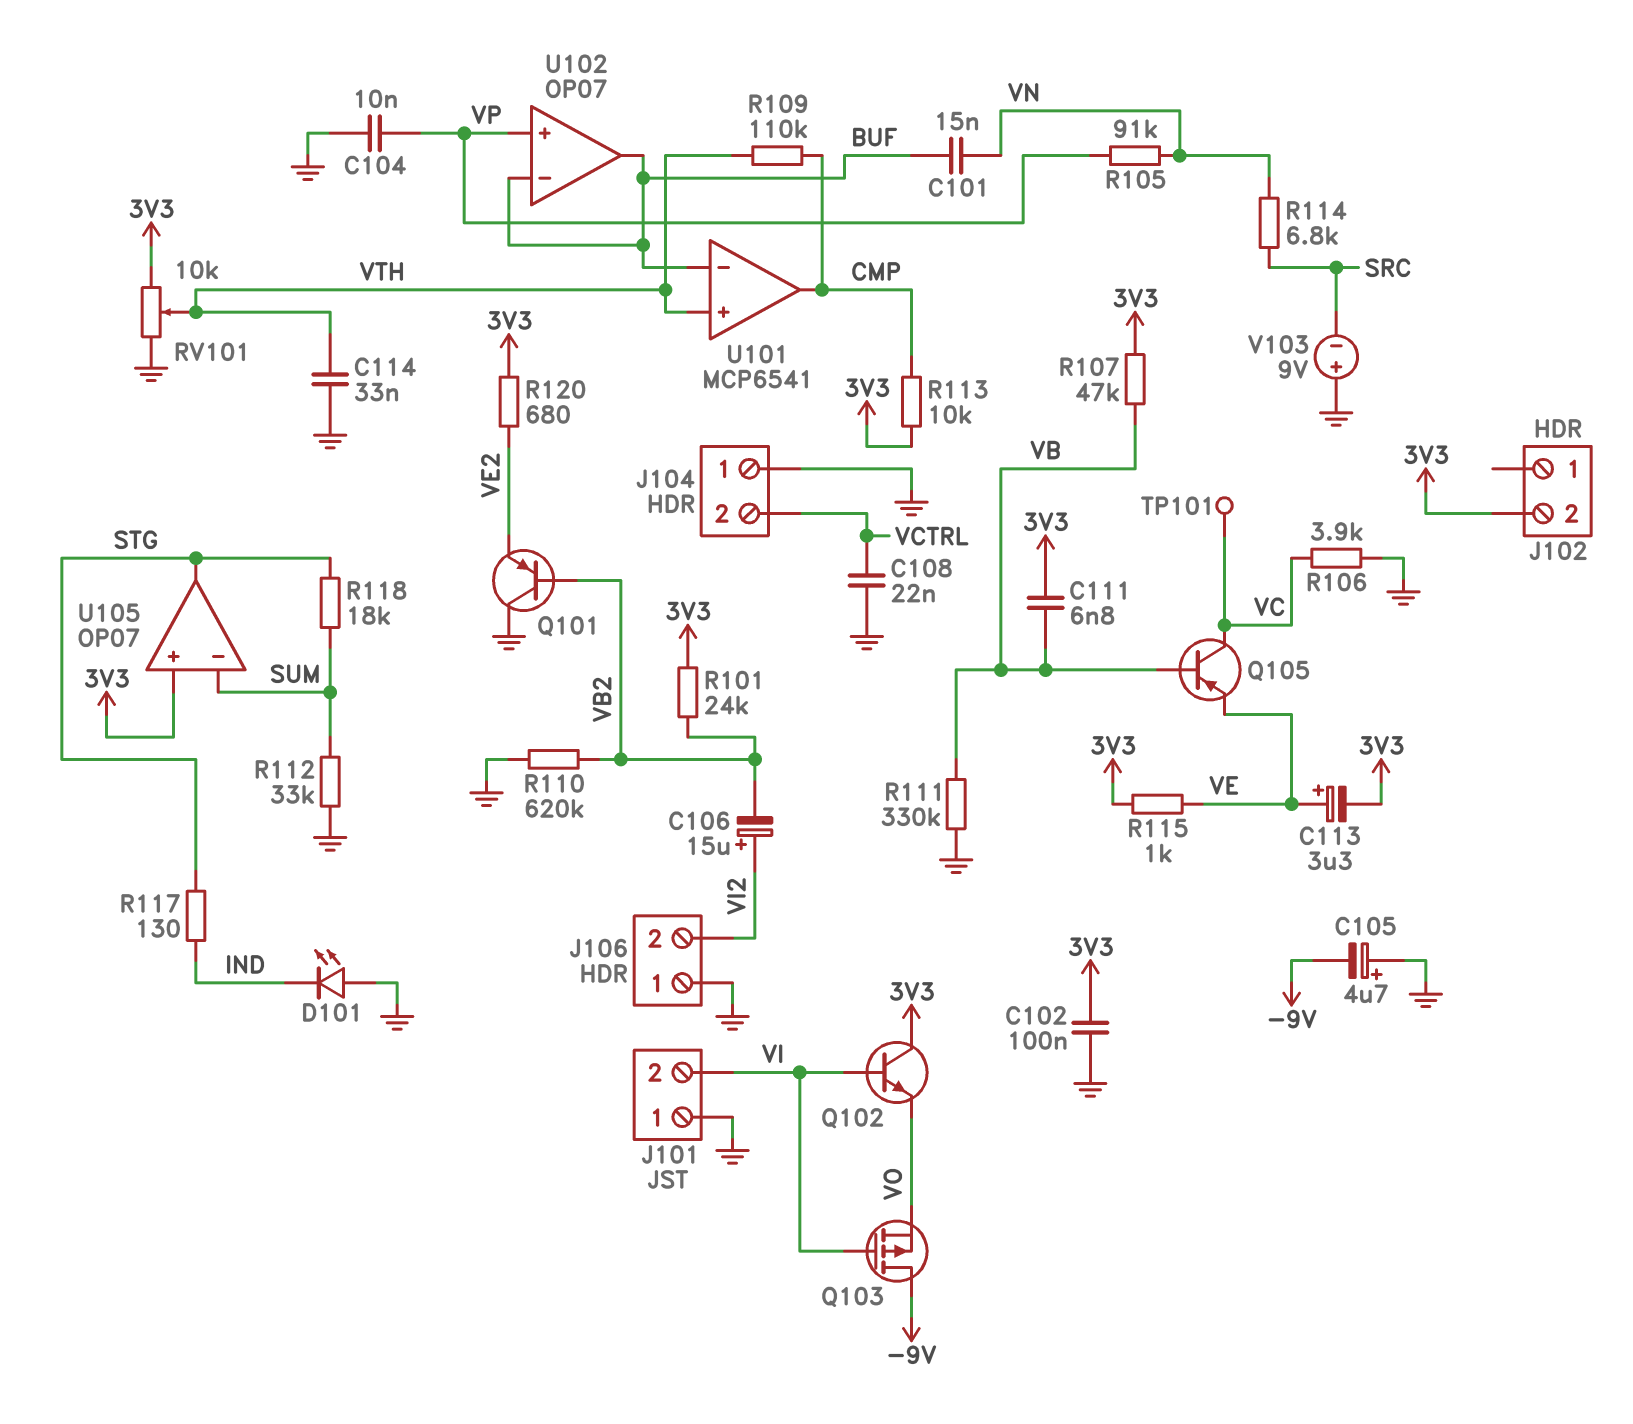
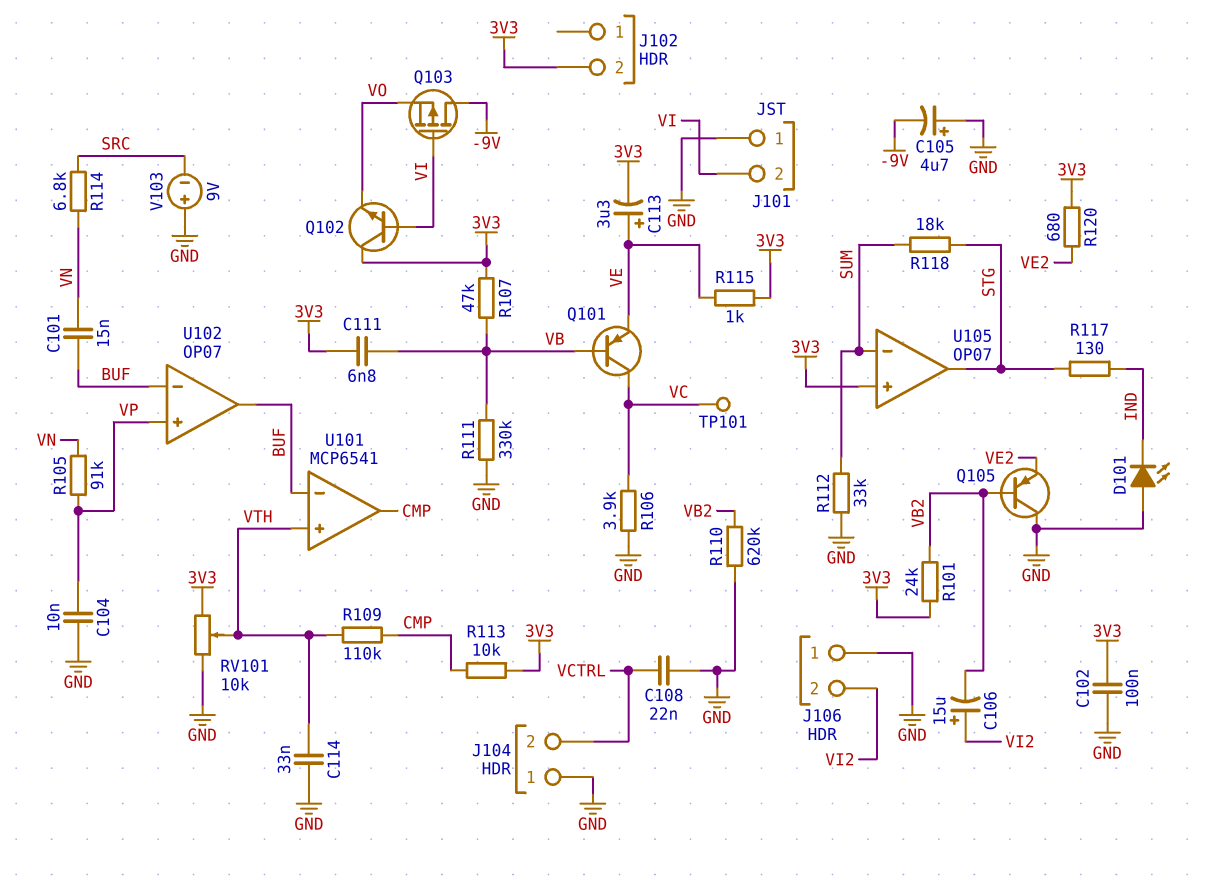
Q101: PNP (B VB2, C GND, E VE2) -> PNP (B VB, C VC, E VE)
Q105: PNP (B VB, C VC, E VE) -> PNP (B VB2, C GND, E VE2)

